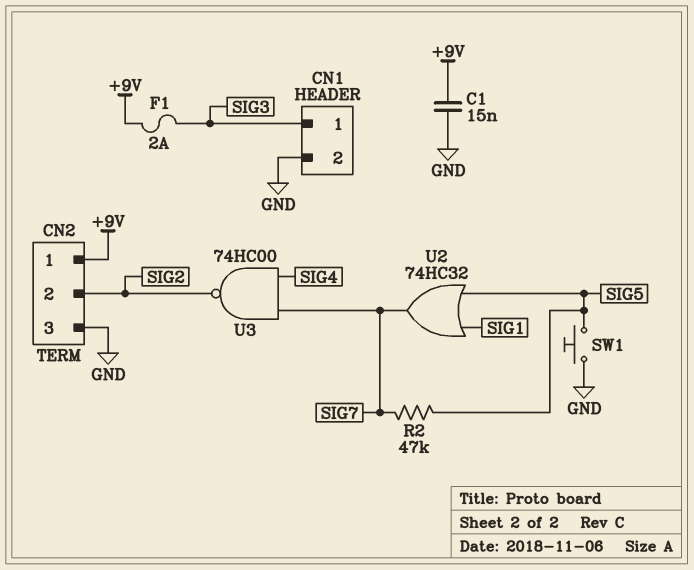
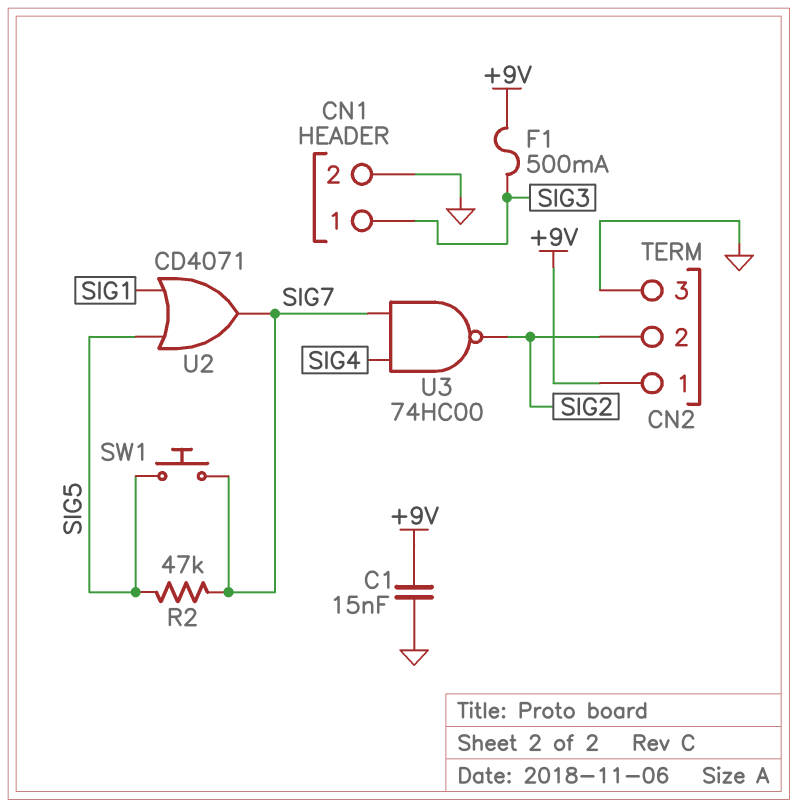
F1: 2A (+9V, SIG3) -> 500mA (+9V, SIG3)
SW1: button (GND, SIG5) -> button (SIG5, SIG7)
U2: OR 74HC32 (in SIG1, in SIG5, out SIG7) -> OR CD4071 (in SIG1, in SIG5, out SIG7)

